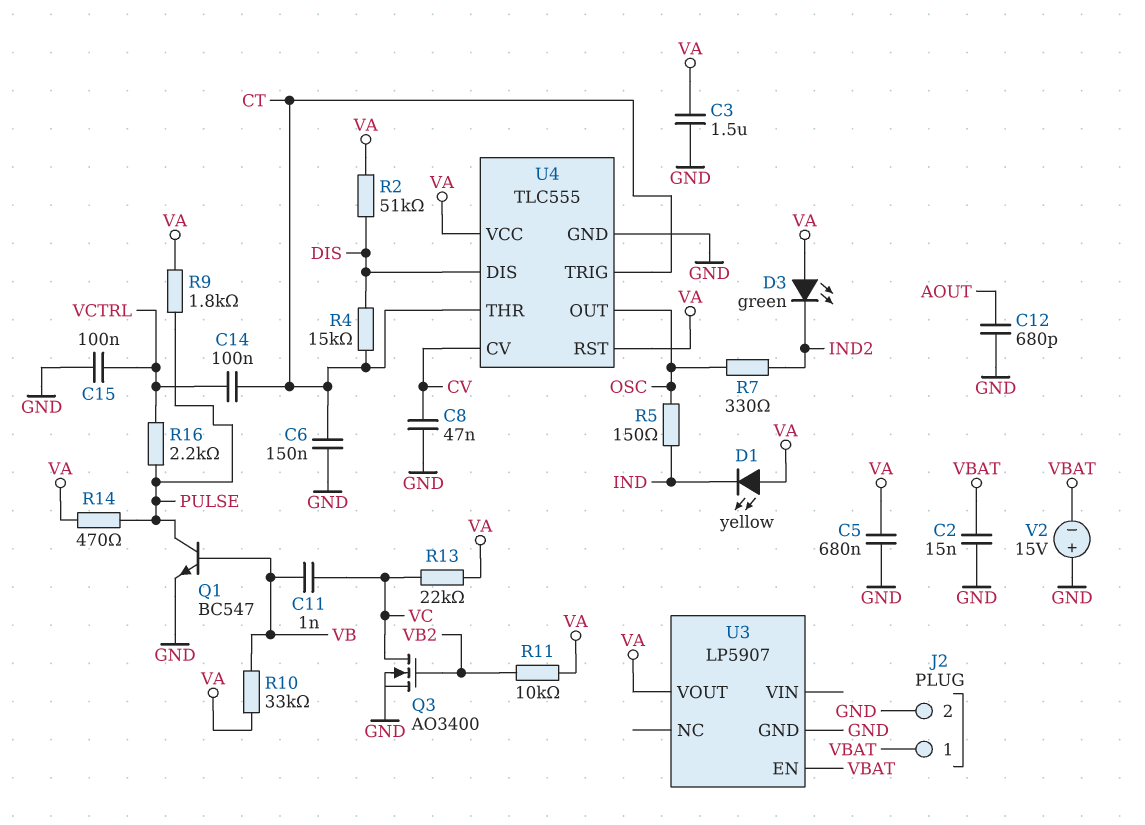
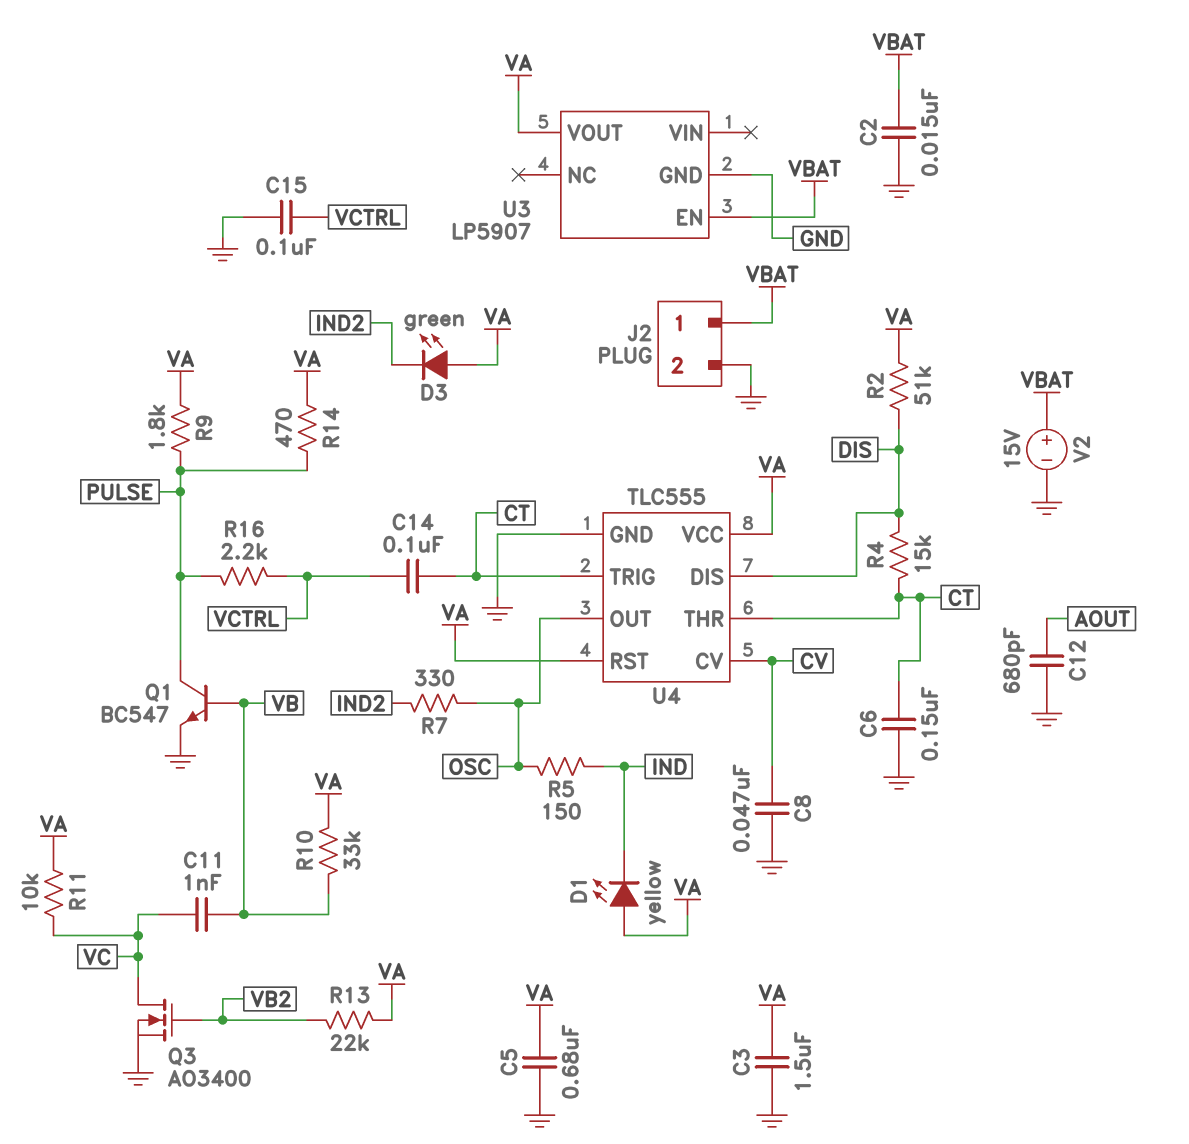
R11: 10k (VA, VB2) -> 10k (VA, VC)
R13: 22k (VA, VC) -> 22k (VA, VB2)
V2: 15V (plus GND, minus VBAT) -> 15V (plus VBAT, minus GND)

